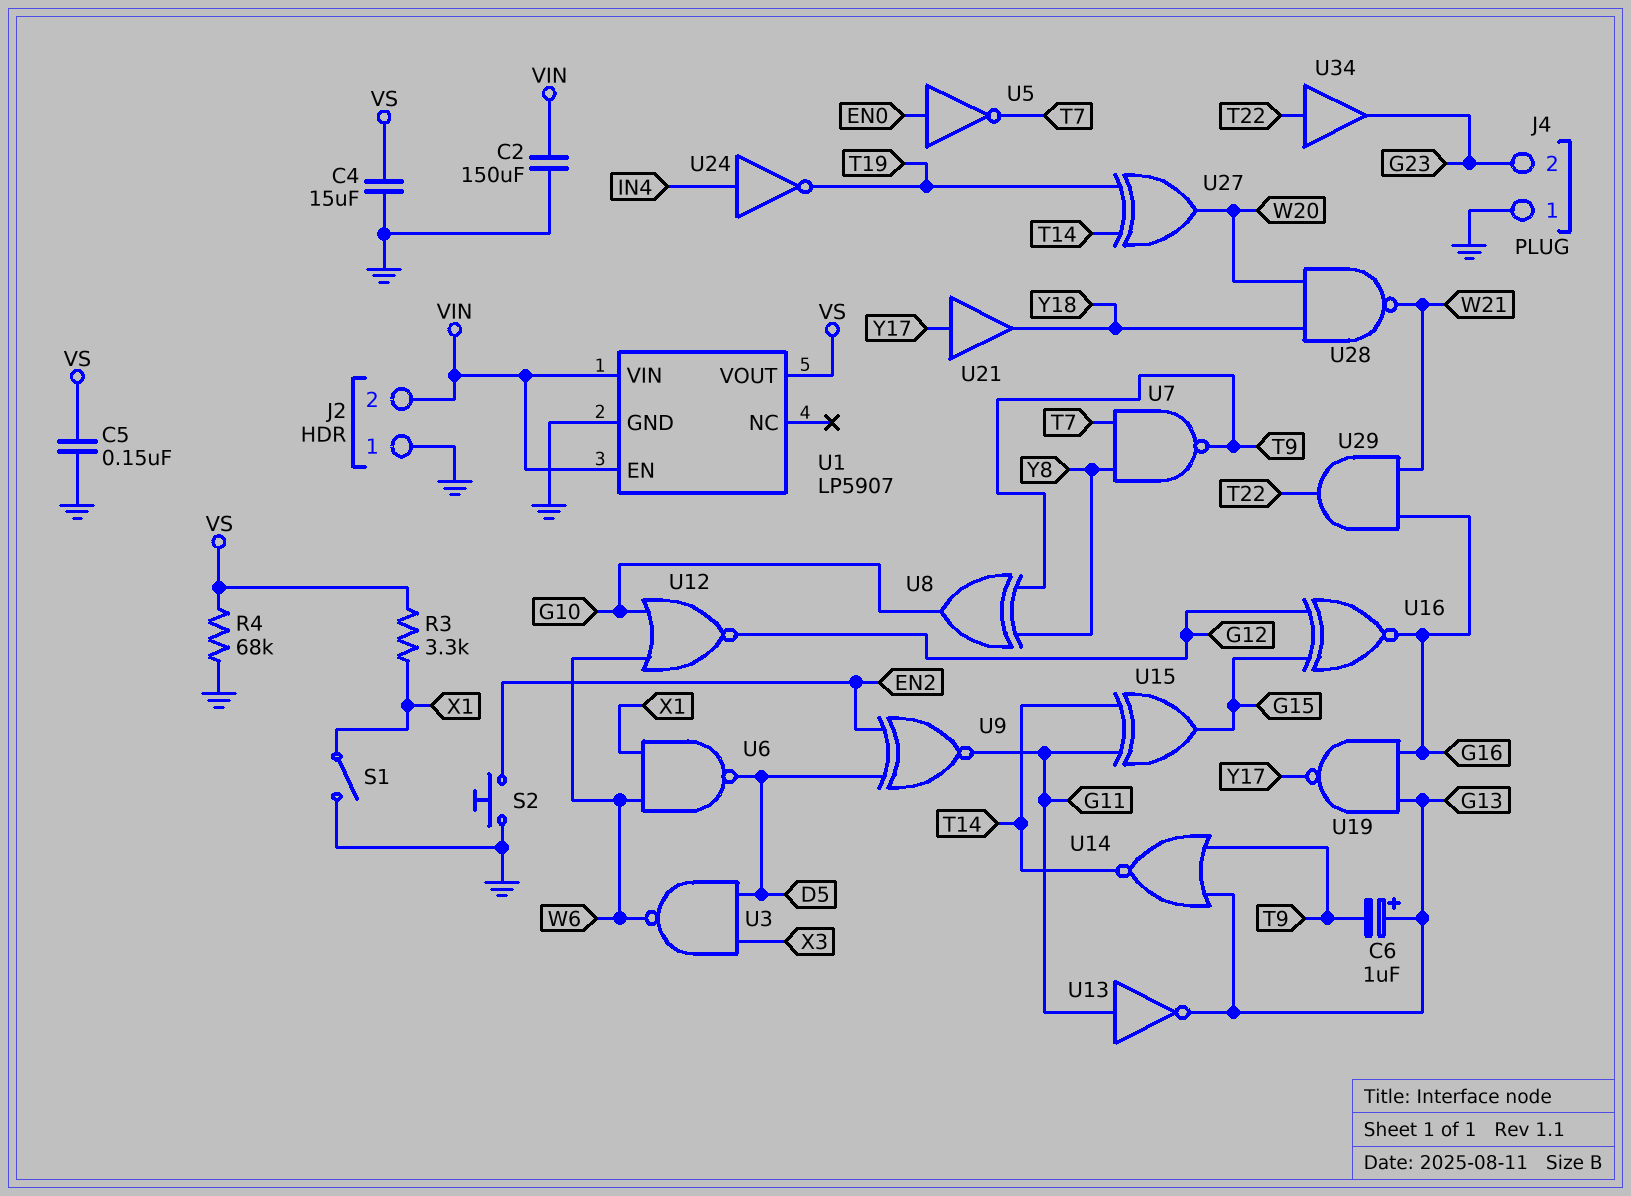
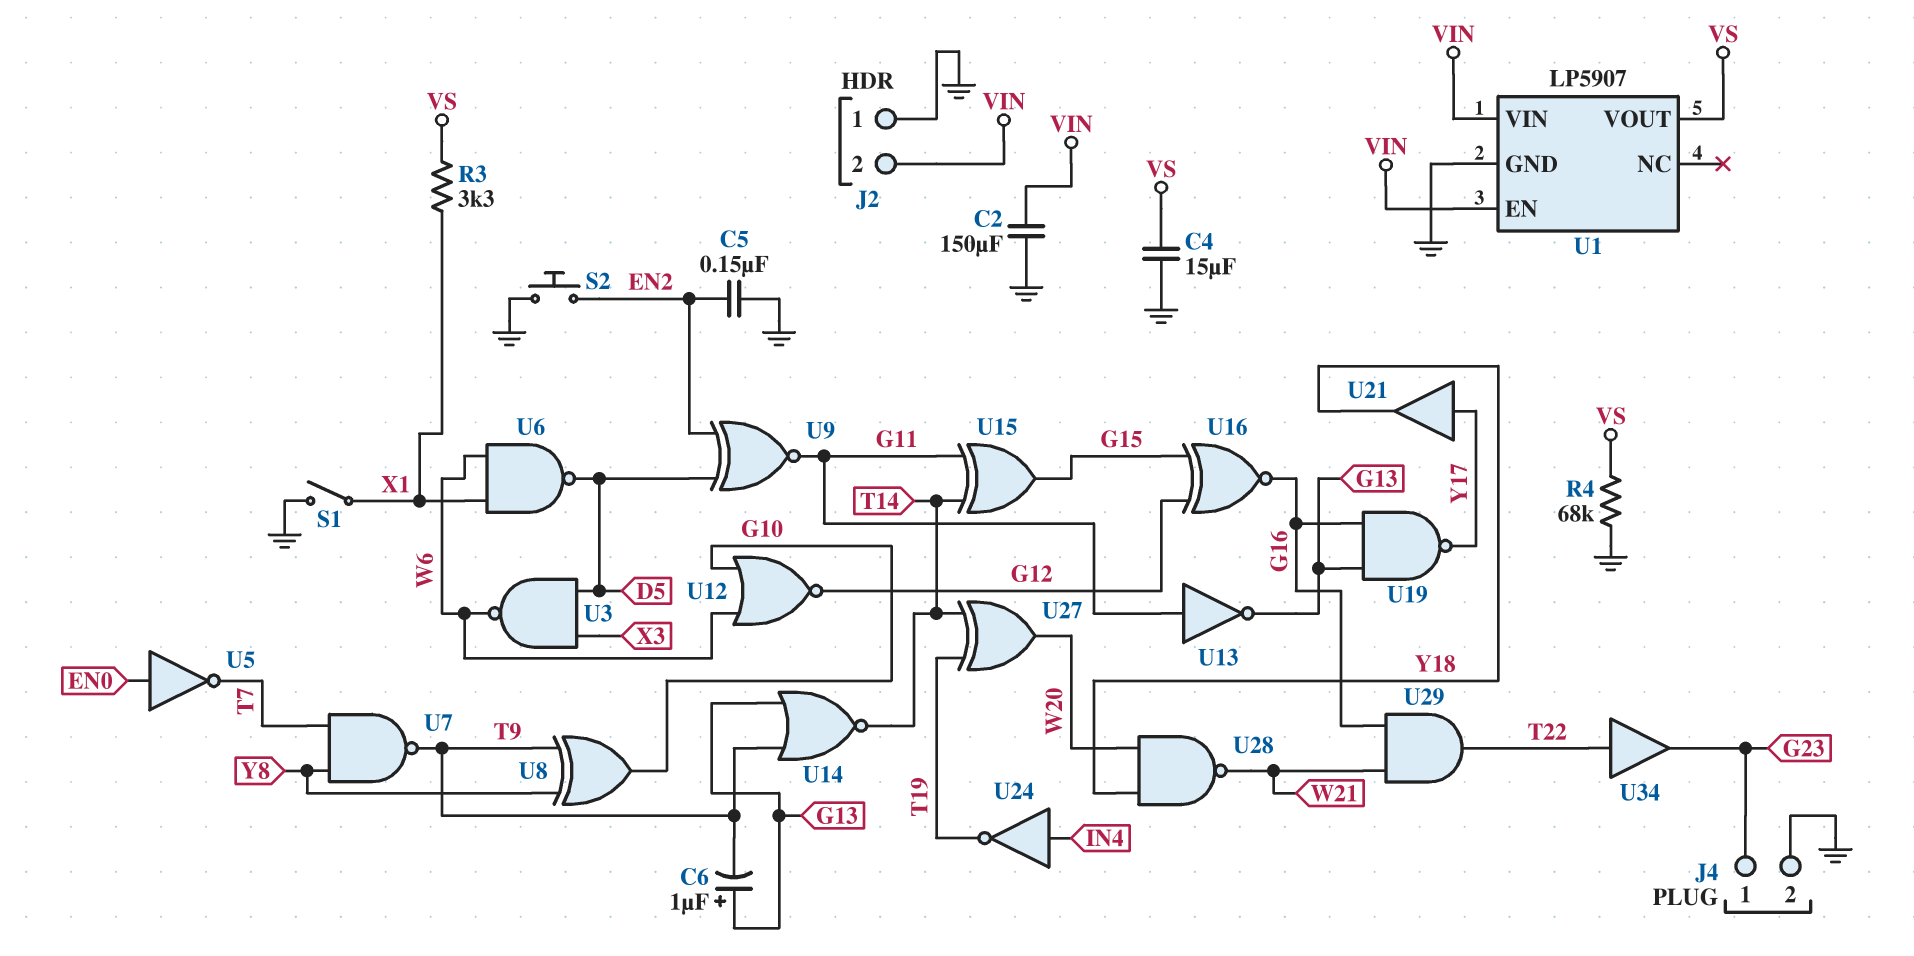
C5: 150nF (GND, VS) -> 150nF (EN2, GND)
J4 pin 1: GND -> G23
J4 pin 2: G23 -> GND

